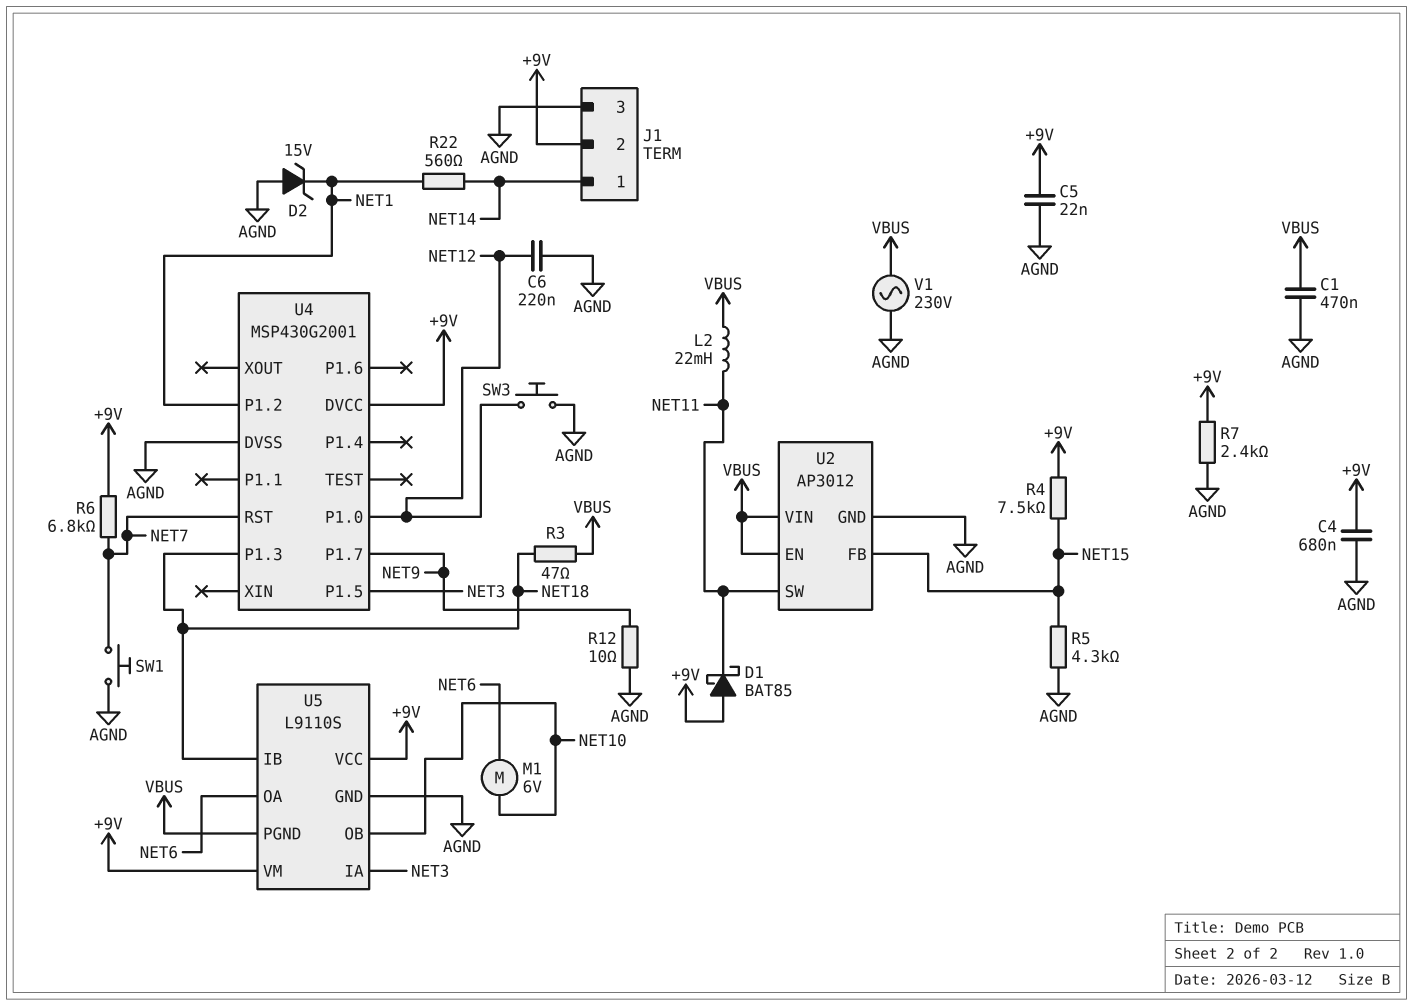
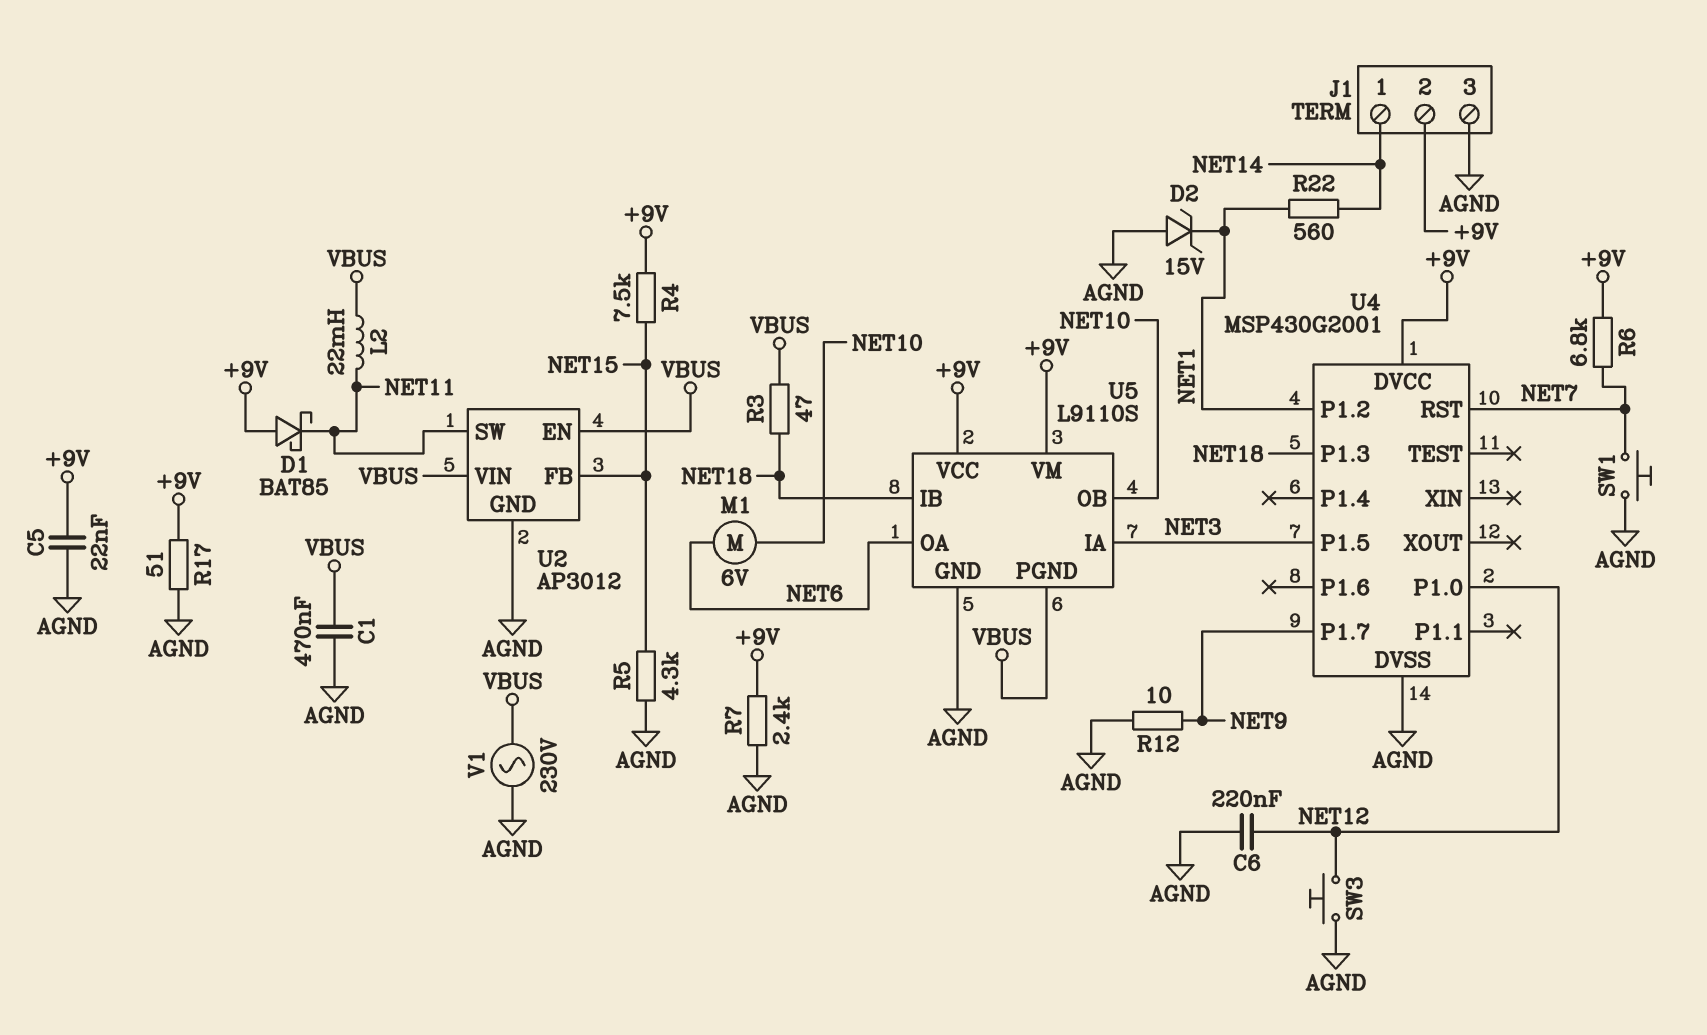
C4: 680nF (+9V, AGND) -> none
R17: none -> 51 (+9V, AGND)

